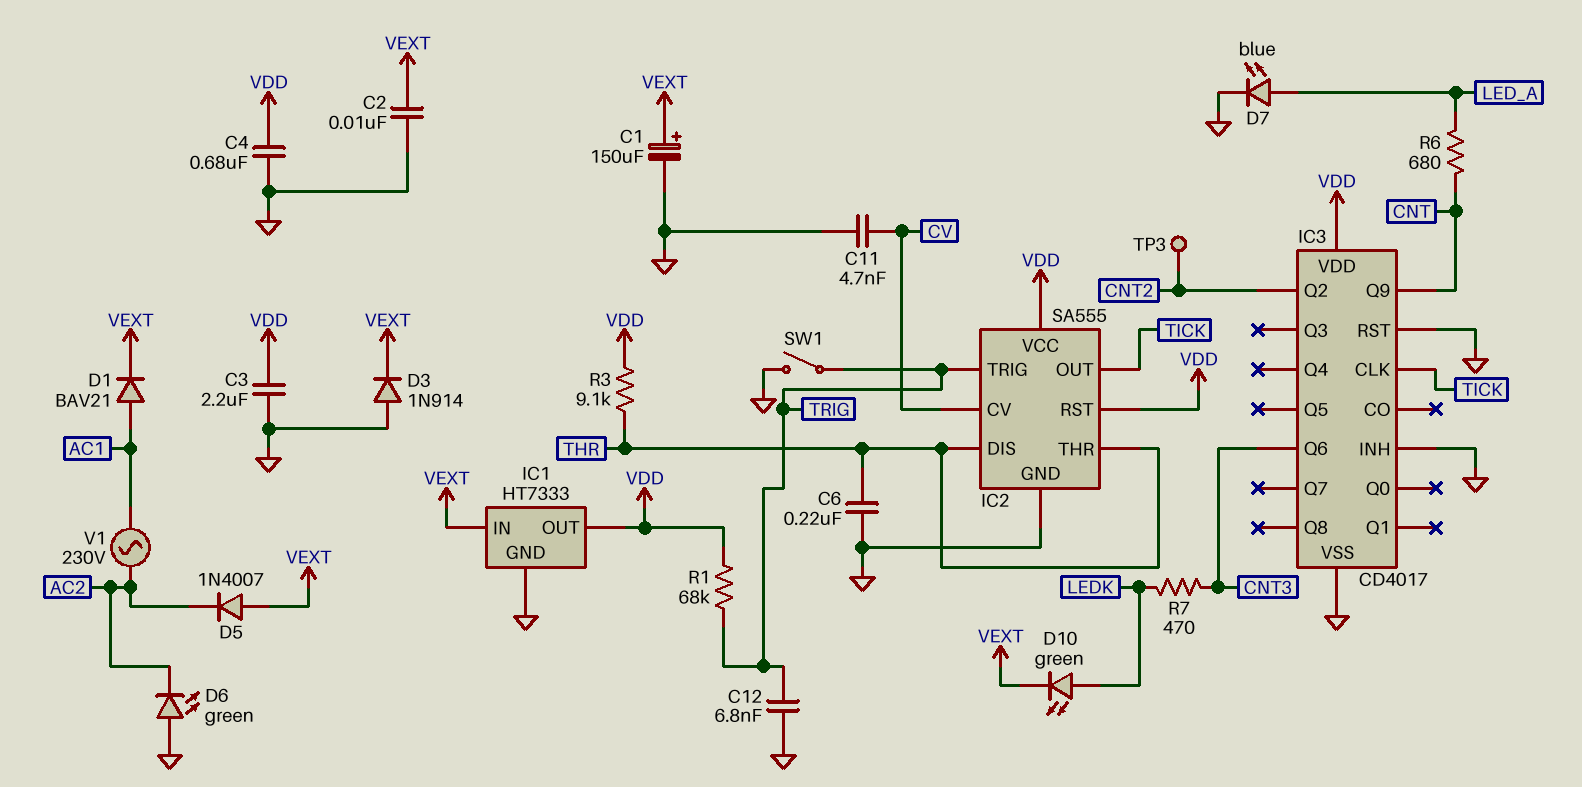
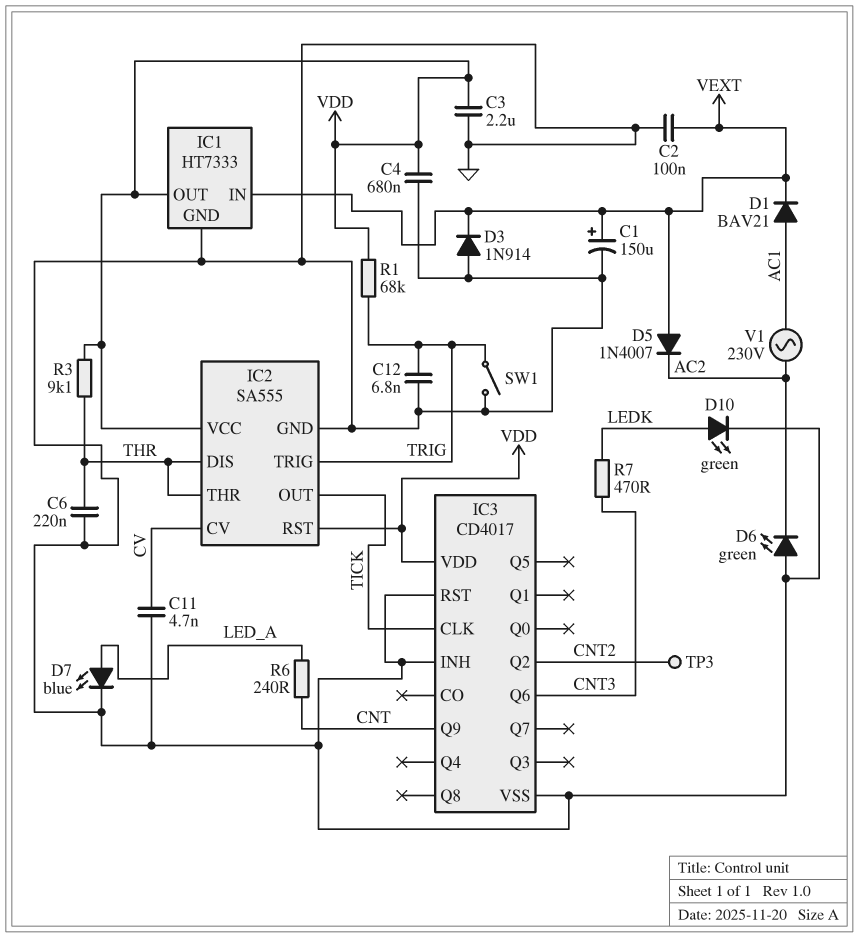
C2: 10nF (GND, VEXT) -> 100nF (GND, VEXT)
D10: LED green (A LEDK, K VEXT) -> LED green (A LEDK, K GND)
R6: 680 (CNT, LED_A) -> 240 (CNT, LED_A)

